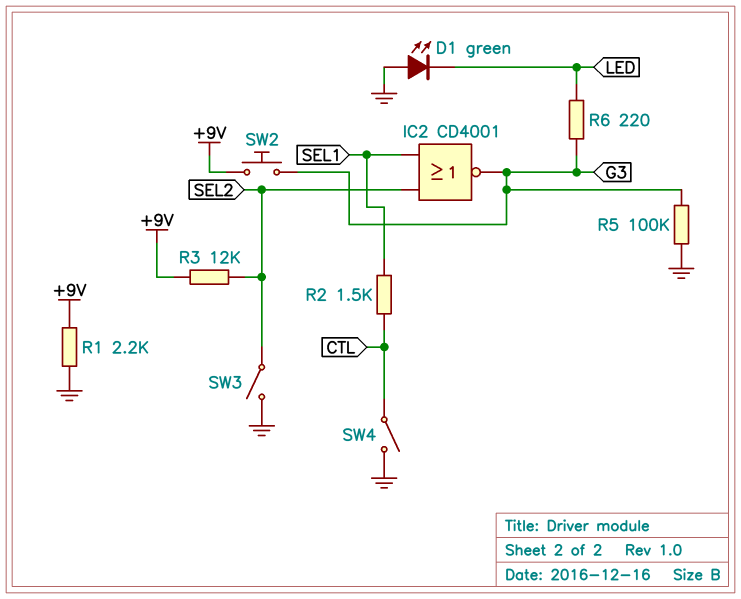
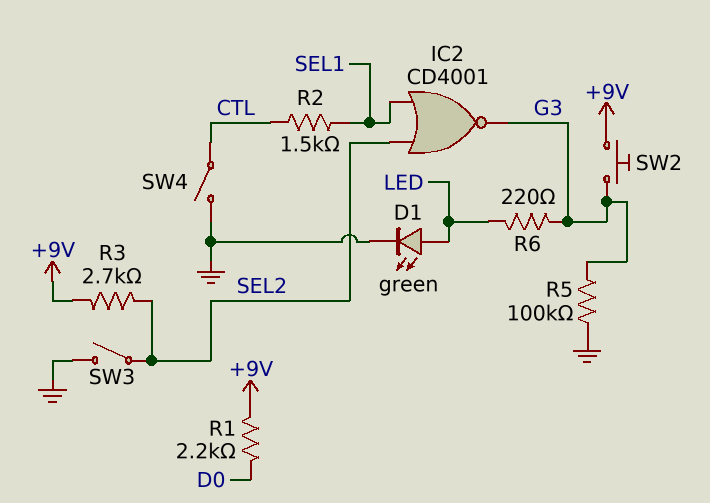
D1: LED green (A GND, K LED) -> LED green (A LED, K GND)
R1: 2.2k (+9V, GND) -> 2.2k (+9V, D0)
R3: 12k (+9V, SEL2) -> 2.7k (+9V, SEL2)

